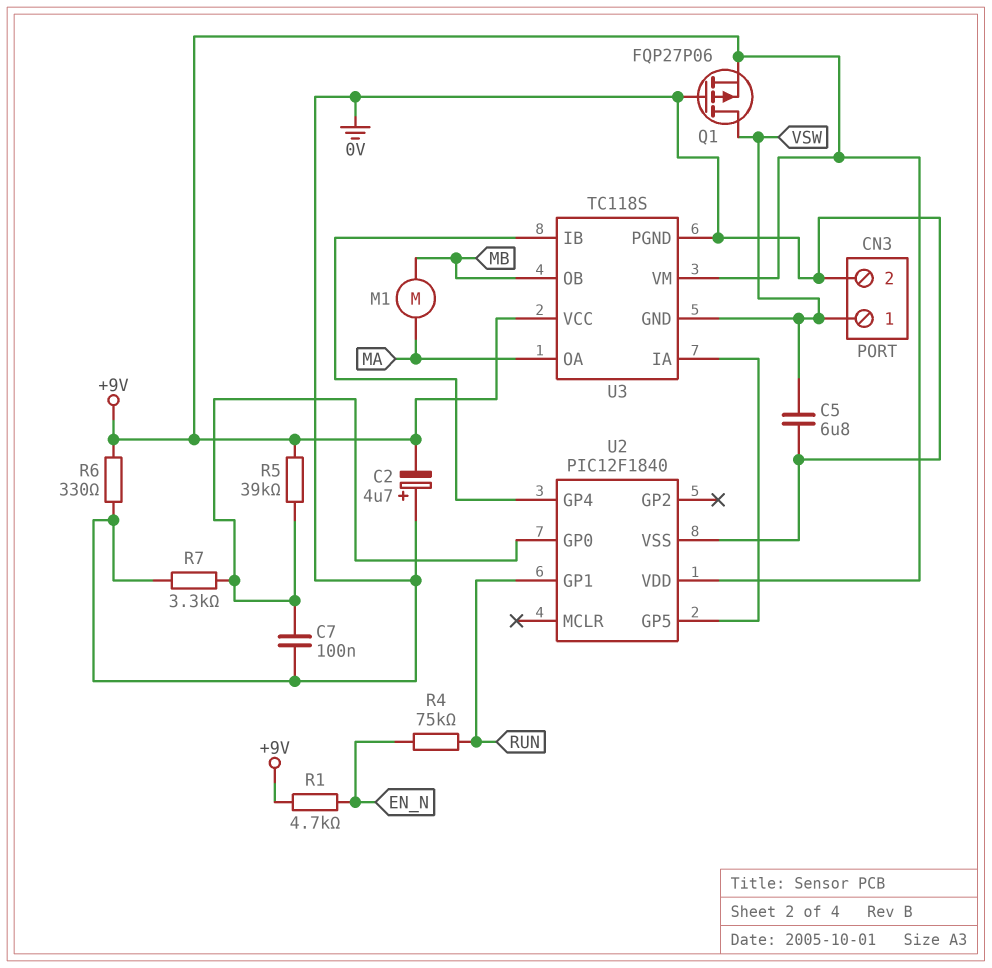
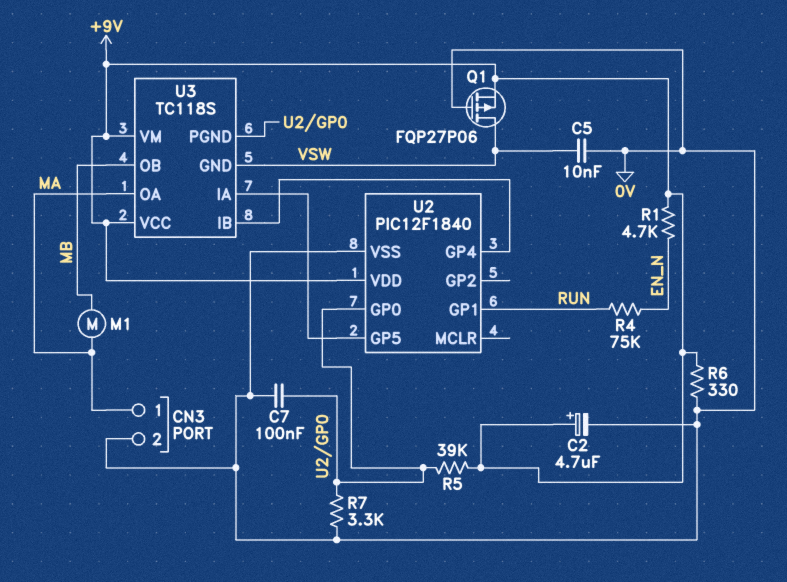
C2: 4.7uF (plus 0V, minus +9V) -> 4.7uF (plus +9V, minus 0V)
C5: 6.8uF (0V, VSW) -> 10nF (0V, VSW)
CN3 pin 1: VSW -> MA
U3 pin PGND: 0V -> U2/GP0

